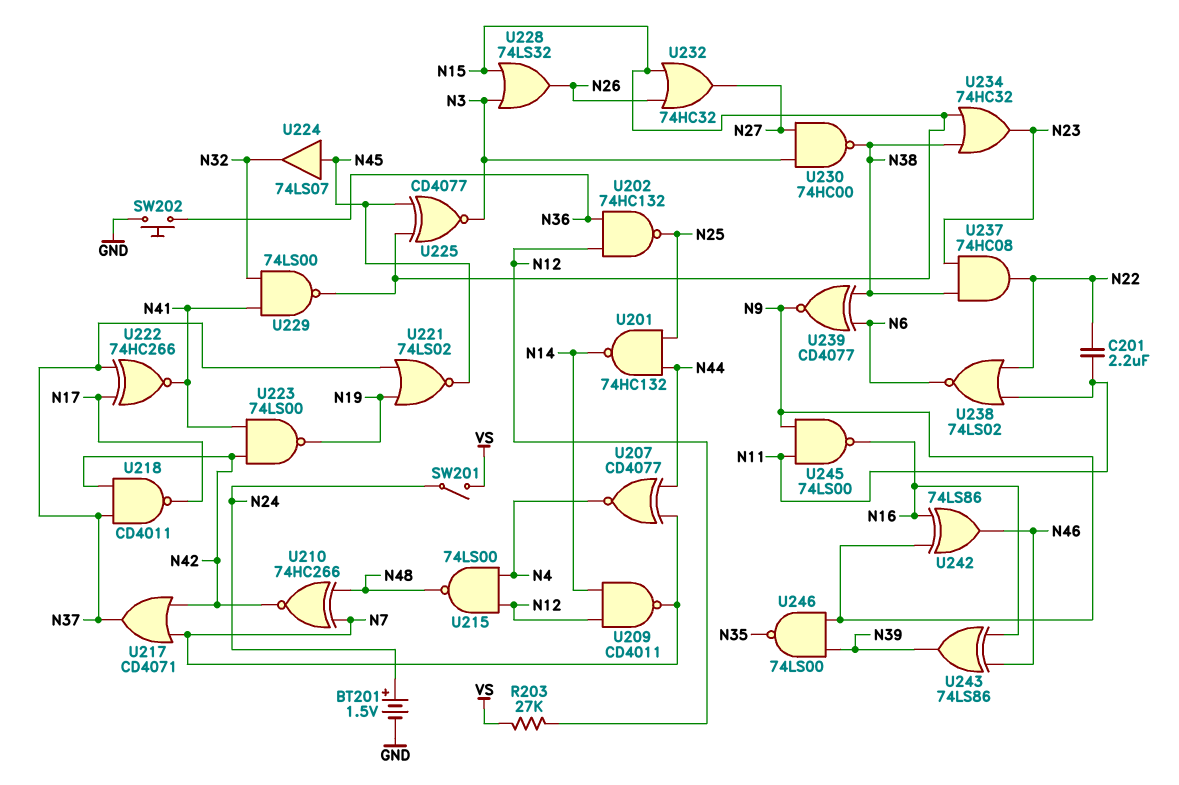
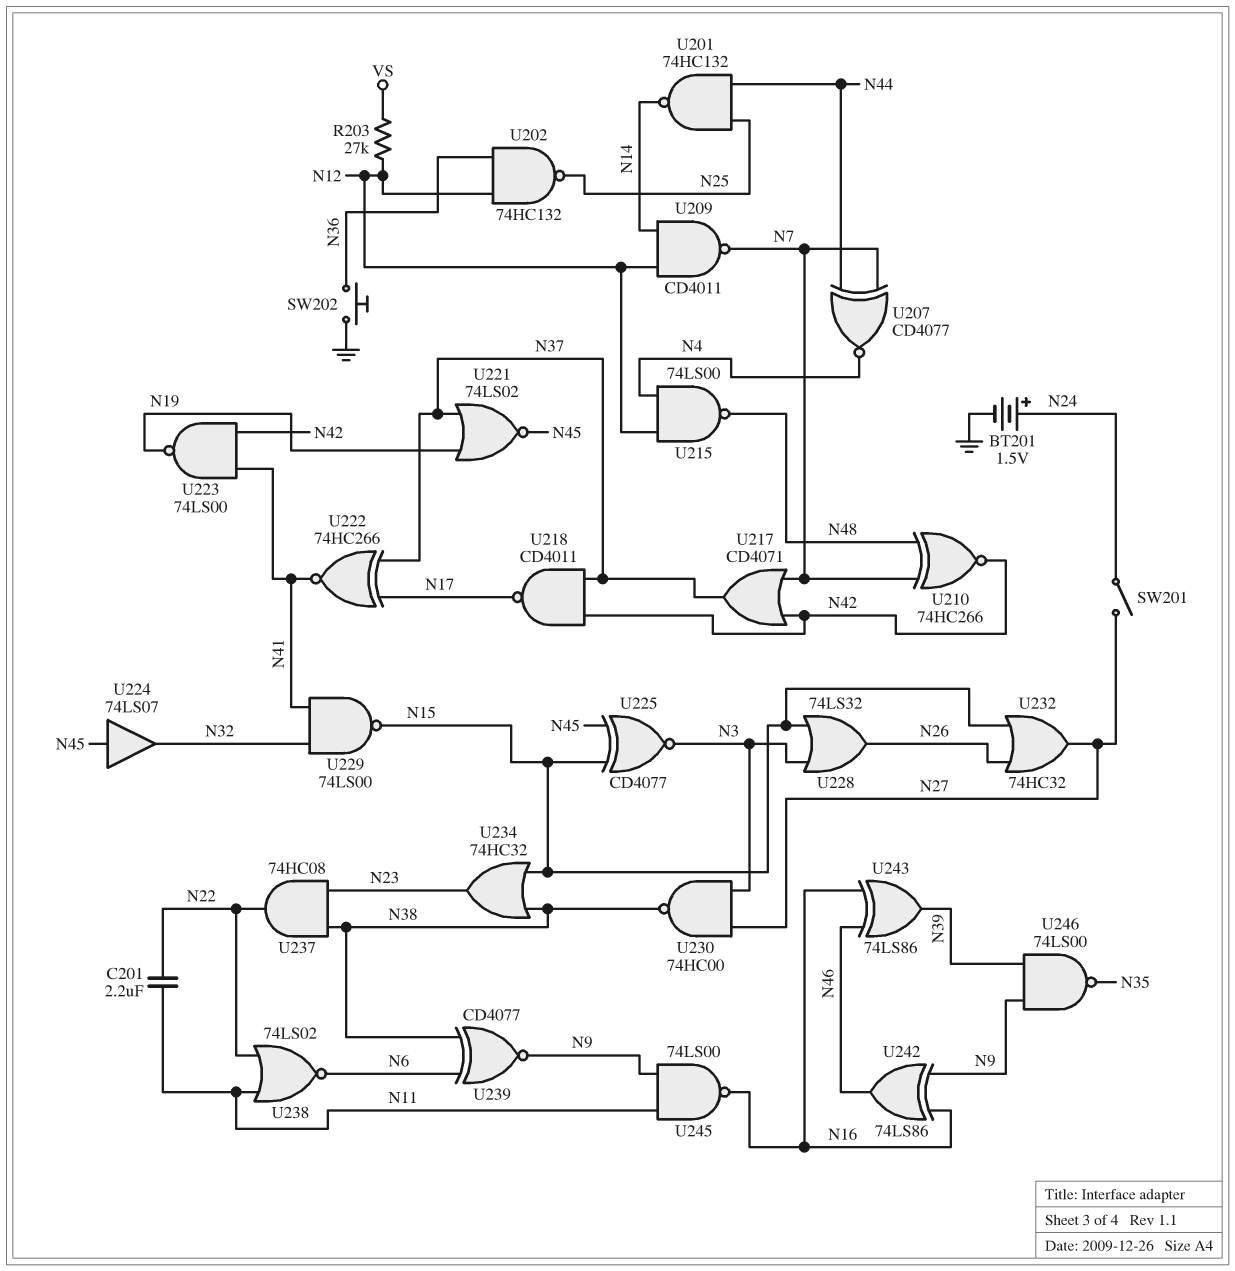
SW201: switch (N24, VS) -> switch (N24, N27)

